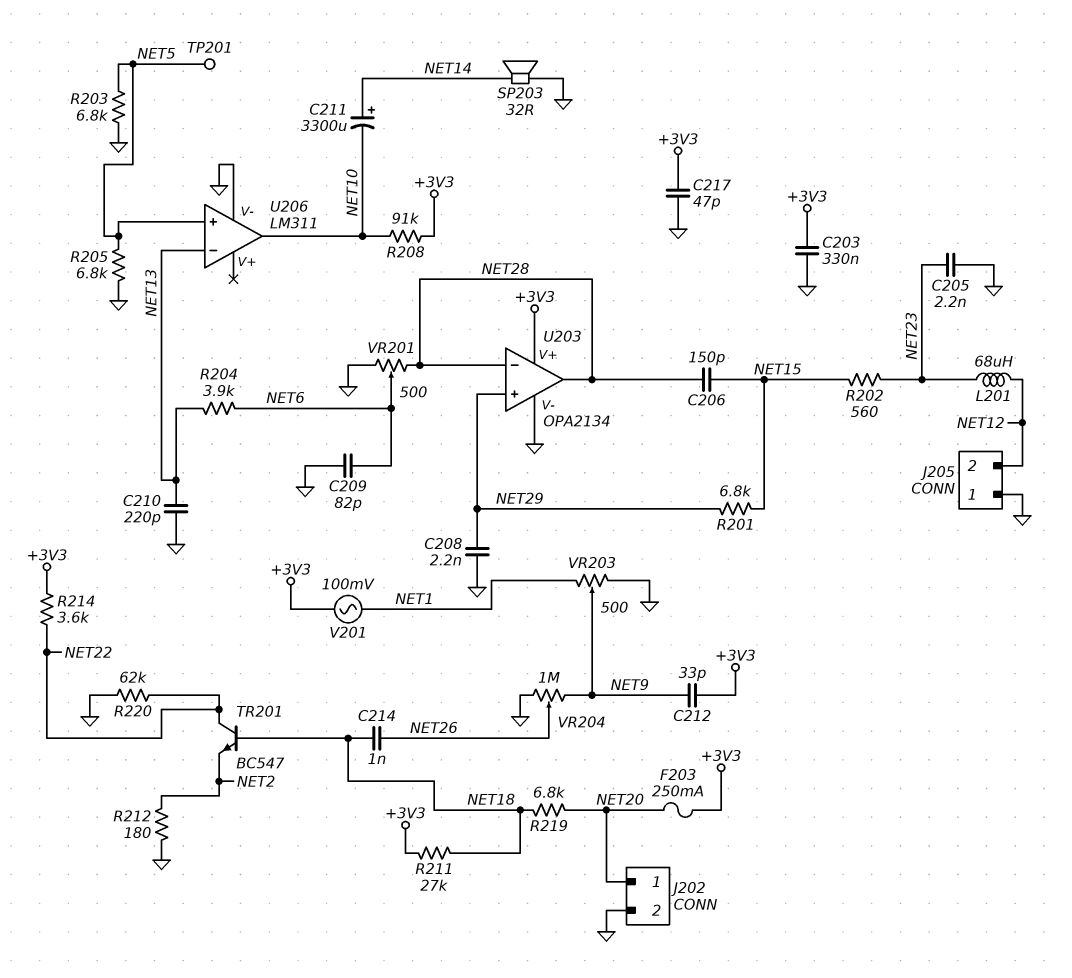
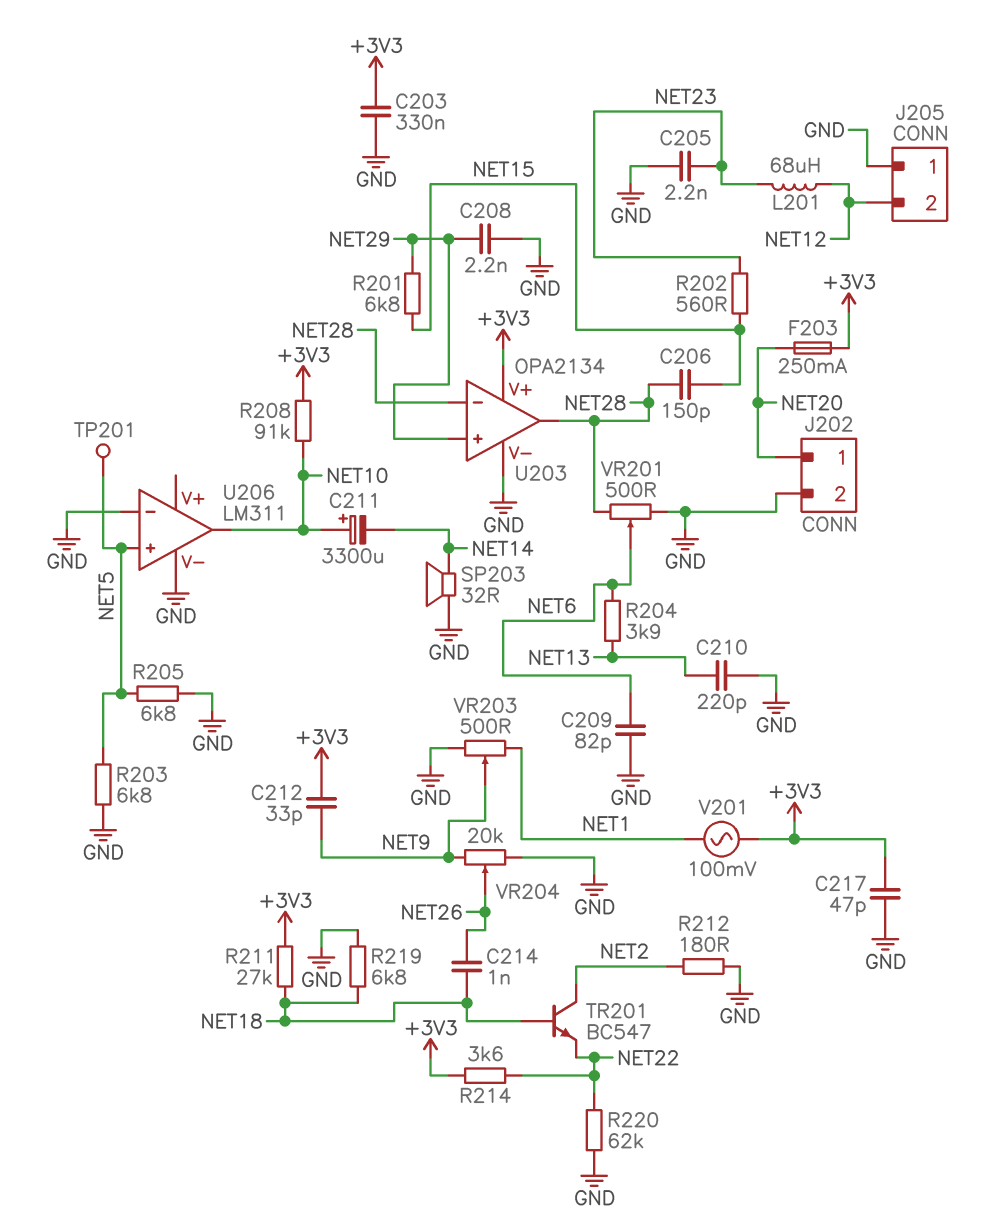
C211: 3300uF (plus NET14, minus NET10) -> 3300uF (plus NET10, minus NET14)
R219: 6.8k (NET18, NET20) -> 6.8k (GND, NET18)
TR201: NPN BC547 (B NET18, C NET22, E NET2) -> NPN BC547 (B NET18, C NET2, E NET22)
U206 pin in-: NET13 -> GND
VR204: 1M (GND, NET9, wiper NET26) -> 20k (GND, NET9, wiper NET26)

